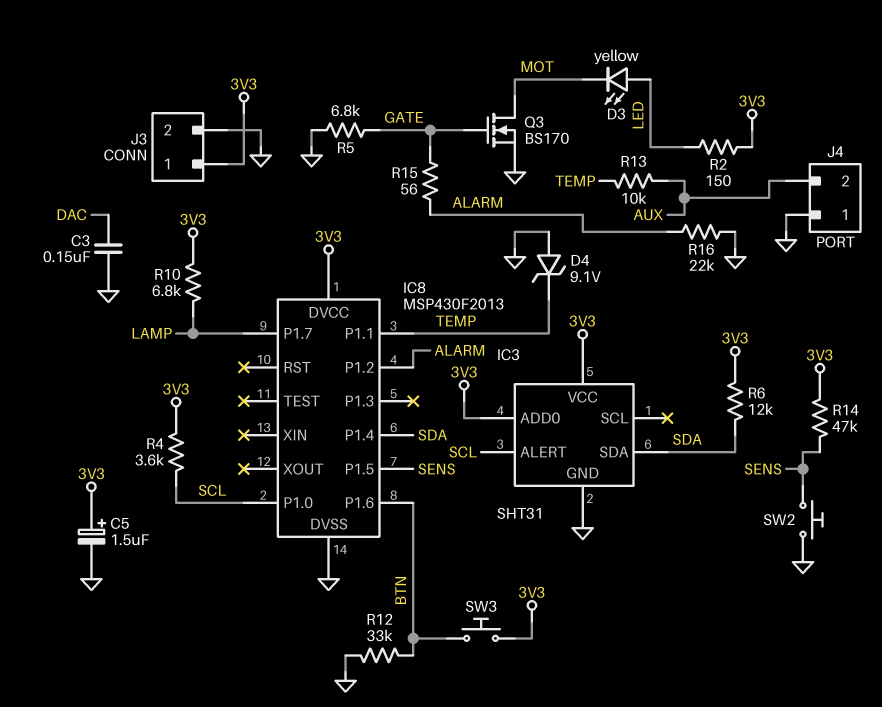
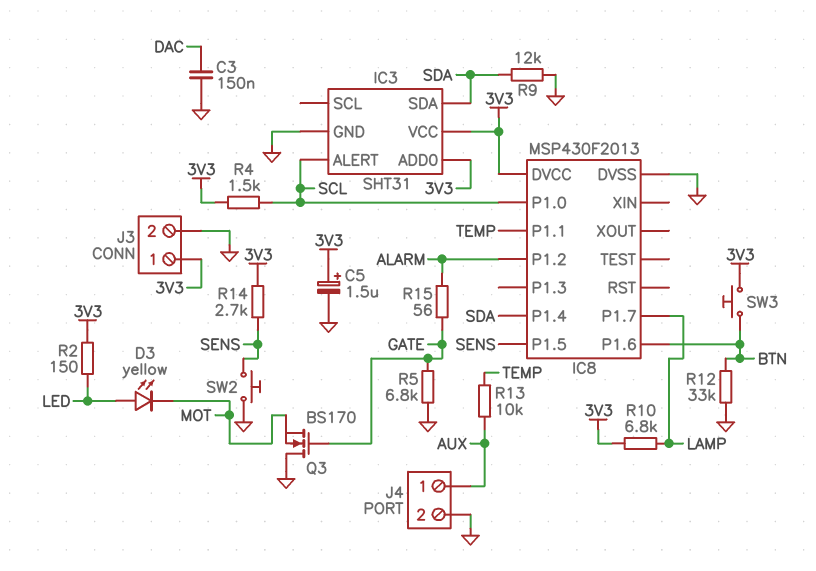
D4: zener 9.1V (A GND, K TEMP) -> none
J4 pin 1: GND -> AUX
J4 pin 2: AUX -> GND
Q3: NMOS BS170 (G GATE, D MOT, S GND) -> NMOS BS170 (G GATE, D GND, S MOT)
R4: 3.6k (3V3, SCL) -> 1.5k (3V3, SCL)
R6: 12k (3V3, SDA) -> none
R9: none -> 12k (GND, SDA)
R14: 47k (3V3, SENS) -> 2.7k (3V3, SENS)
R16: 22k (ALARM, GND) -> none

